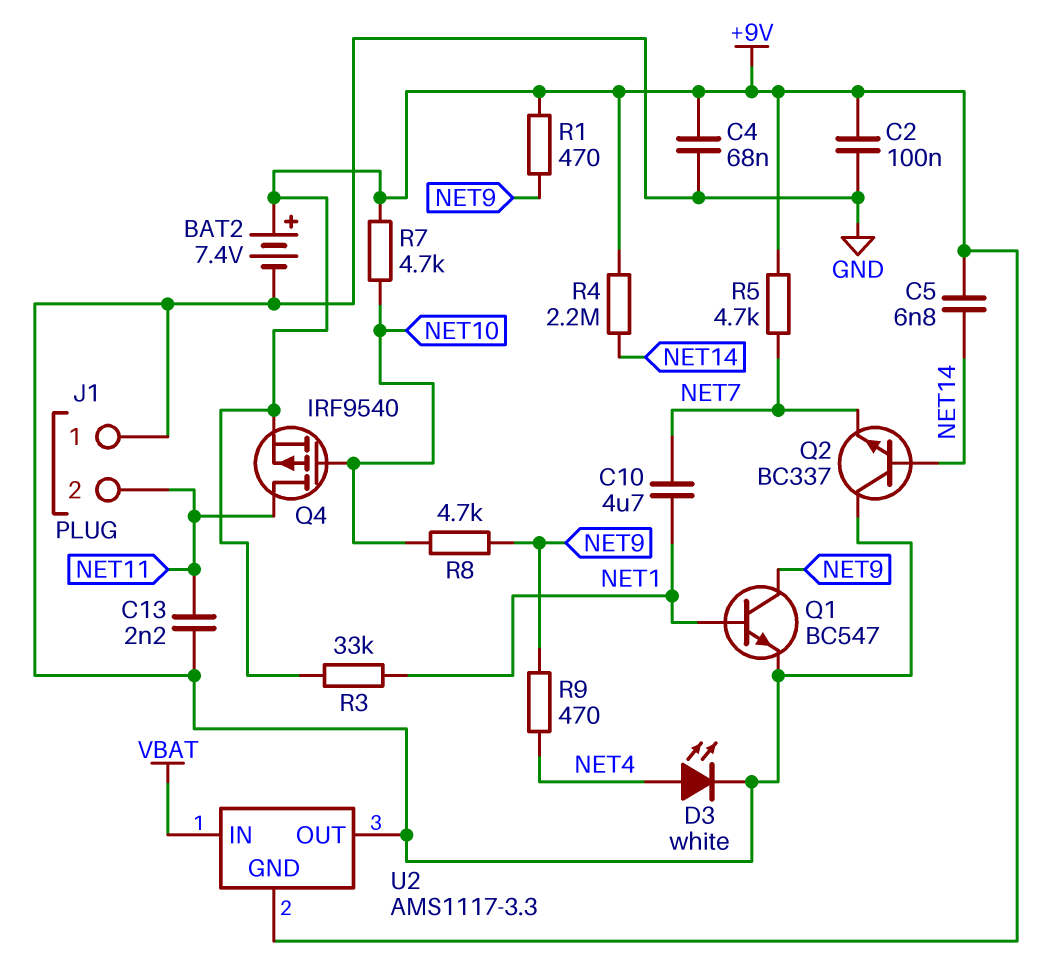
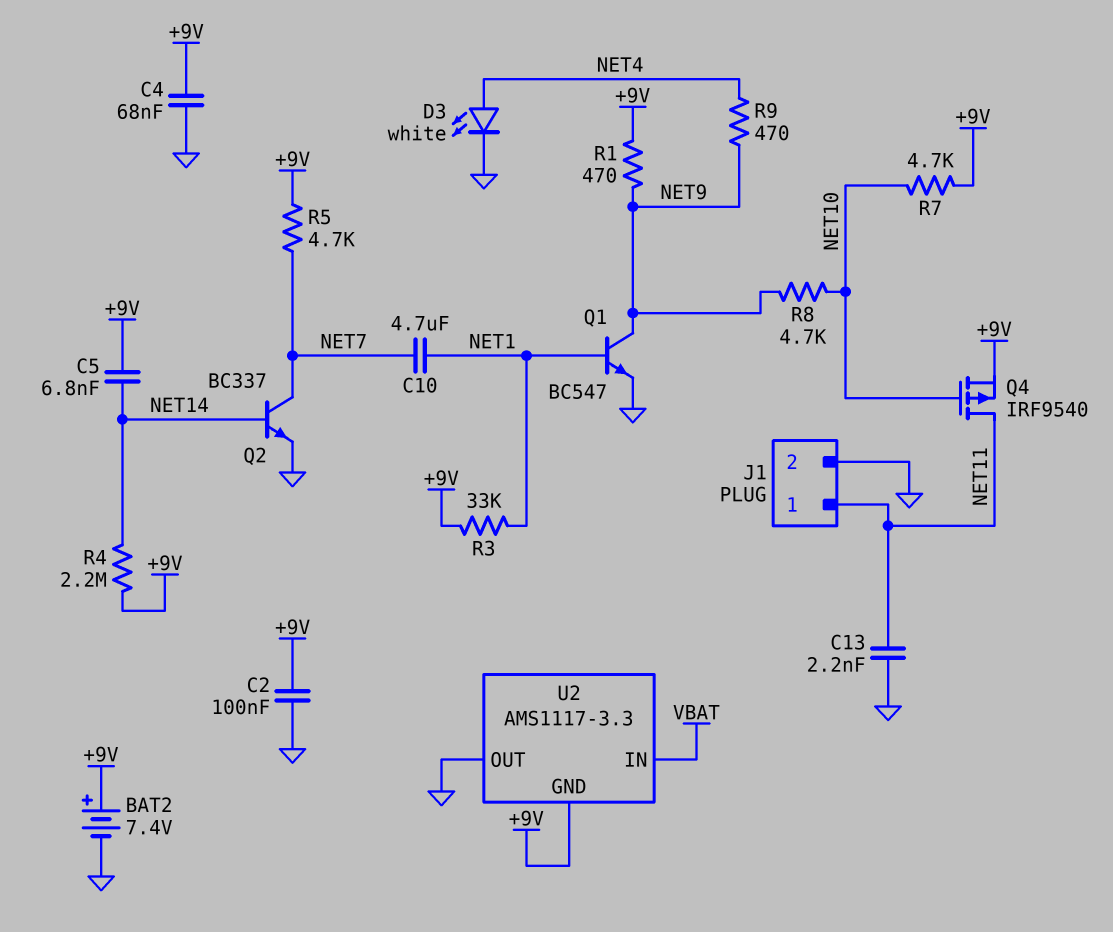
J1 pin 1: GND -> NET11
J1 pin 2: NET11 -> GND
Q2: NPN BC337 (B NET14, C GND, E NET7) -> NPN BC337 (B NET14, C NET7, E GND)

